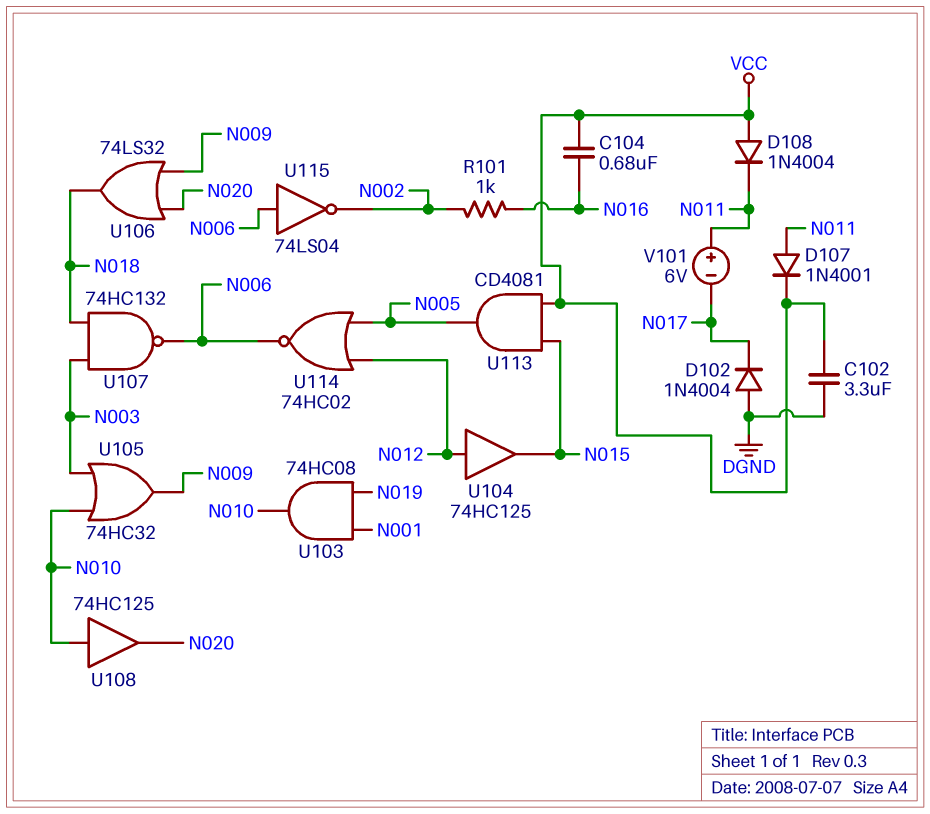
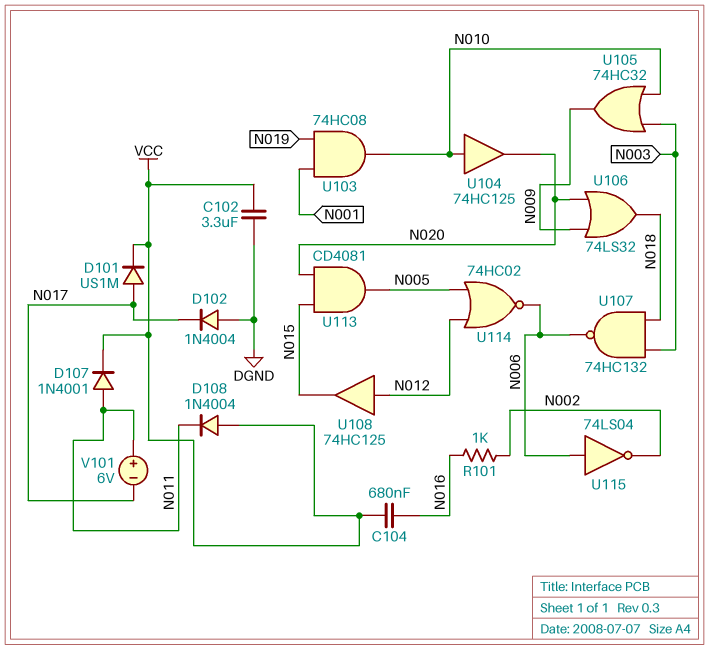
D101: none -> diode US1M (A N017, K VCC)
U104: buffer 74HC125 (in N012, out N015) -> buffer 74HC125 (in N010, out N020)
U108: buffer 74HC125 (in N010, out N020) -> buffer 74HC125 (in N012, out N015)
U113: AND CD4081 (in N015, in VCC, out N005) -> AND CD4081 (in N015, in N020, out N005)

